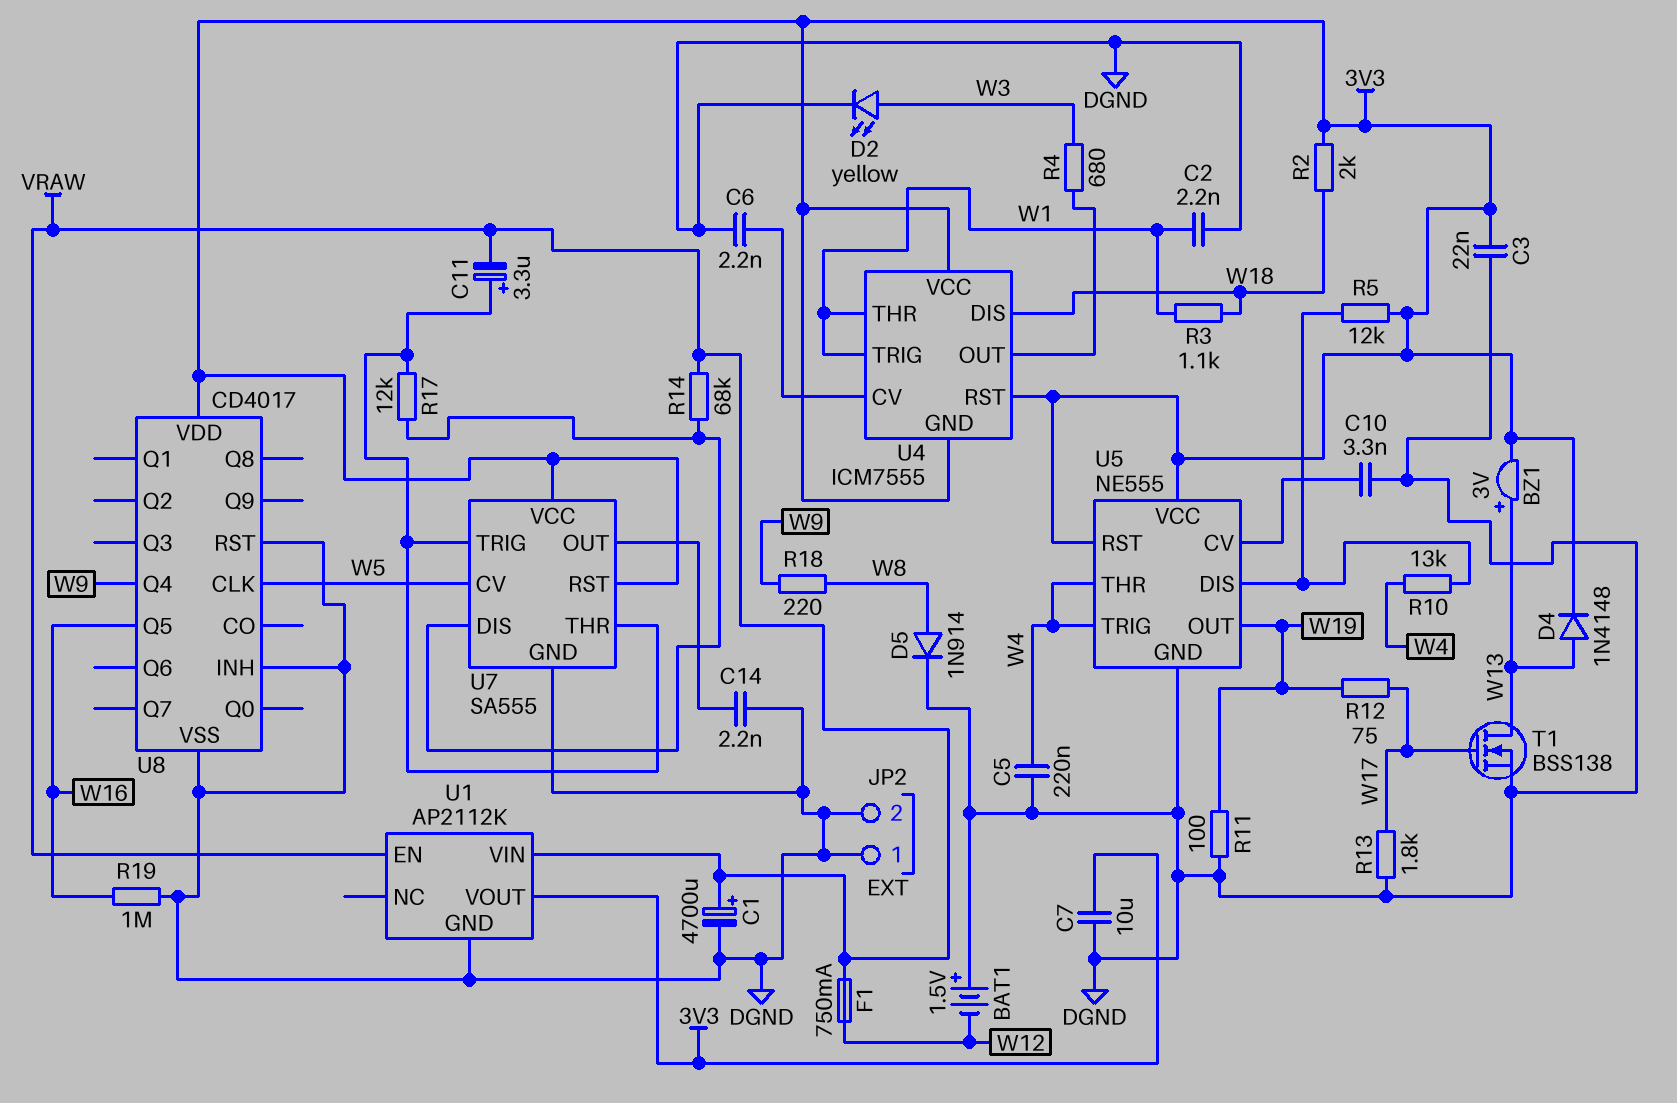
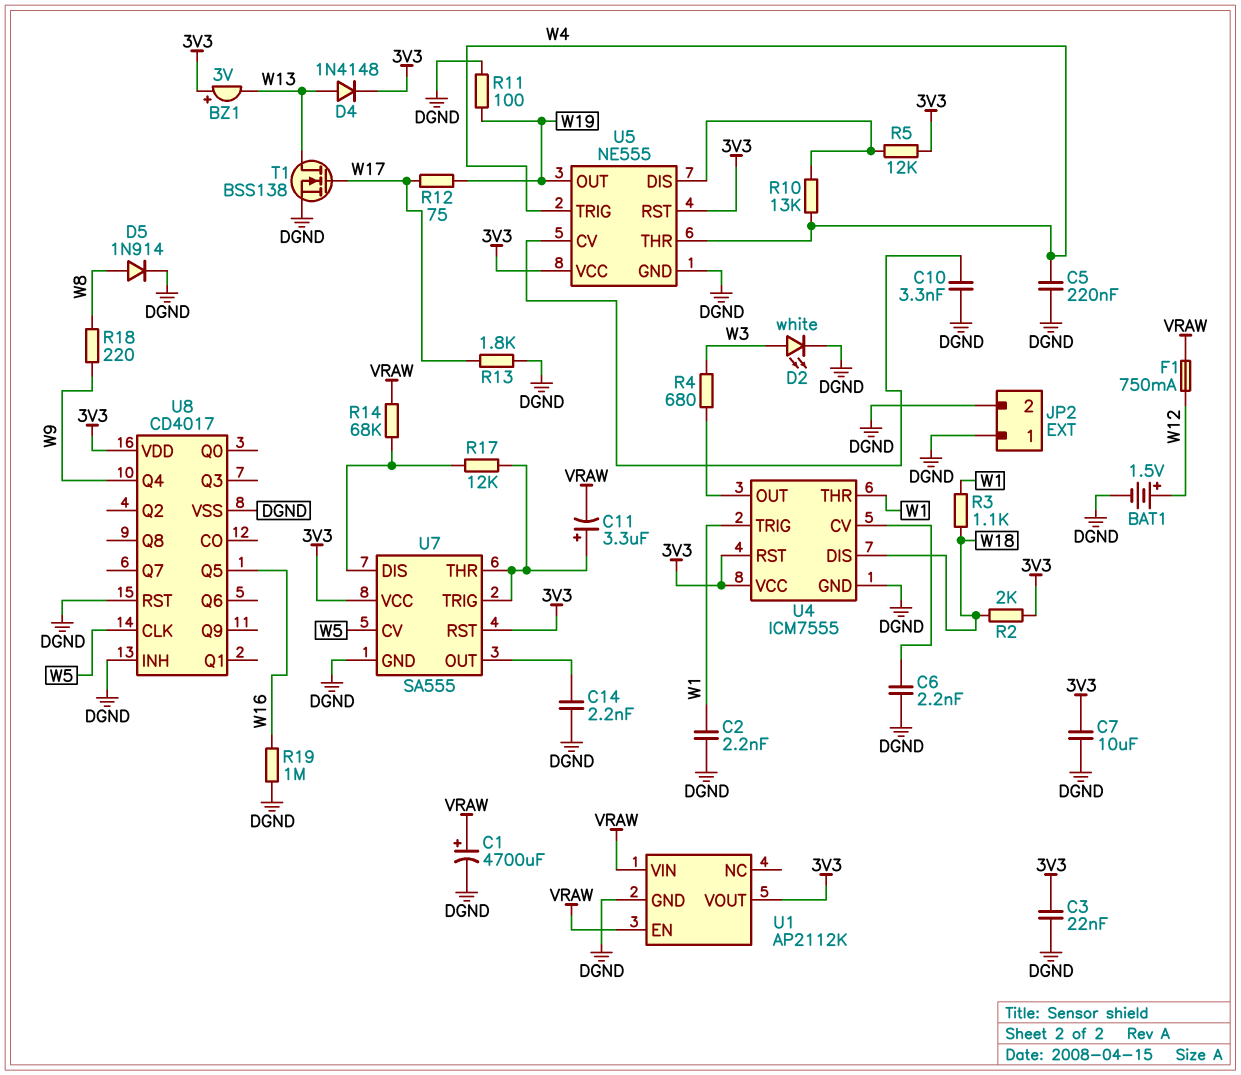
BAT1: 1.5V (plus DGND, minus W12) -> 1.5V (plus W12, minus DGND)
BZ1: buzzer 3V (plus W13, minus 3V3) -> buzzer 3V (plus 3V3, minus W13)
D2: LED yellow (A W3, K DGND) -> LED white (A W3, K DGND)
U4 pin GND: 3V3 -> DGND

